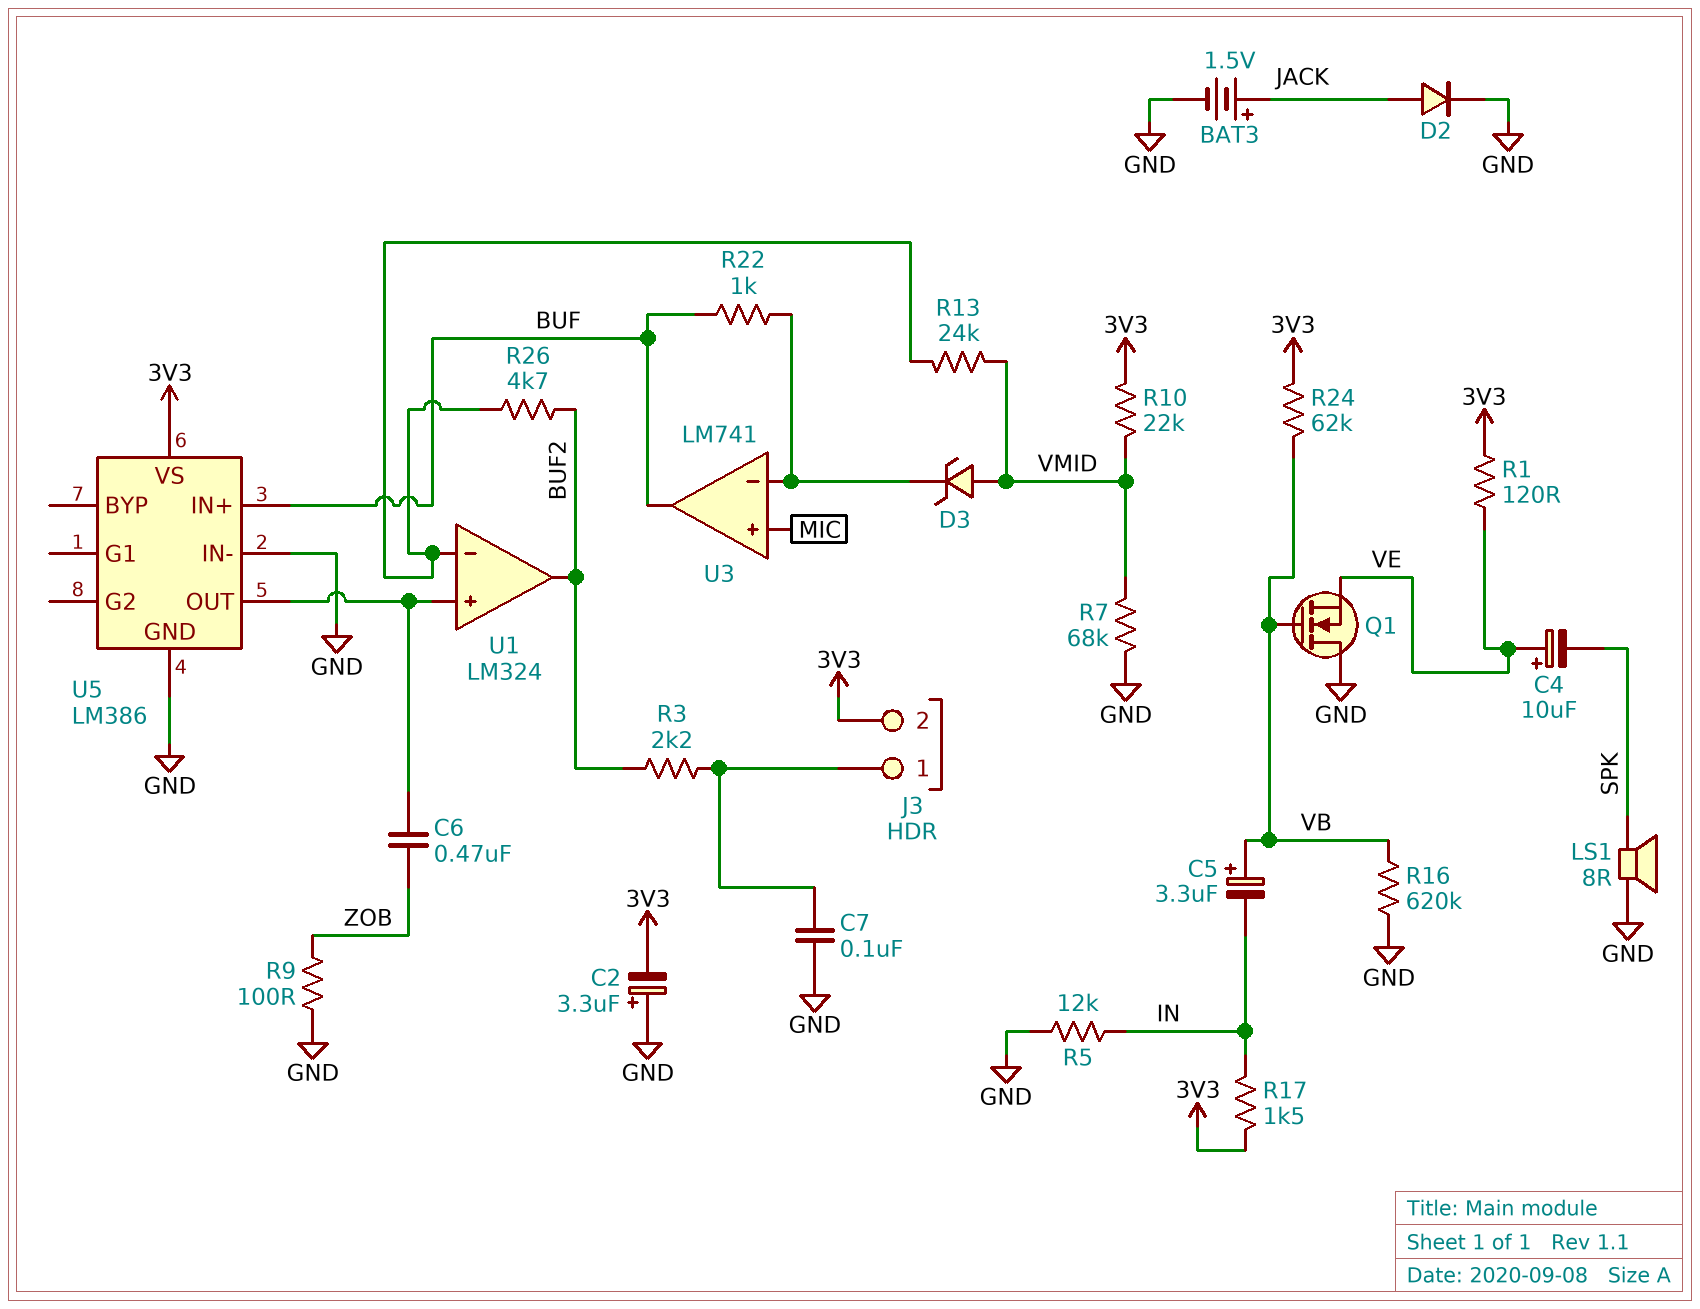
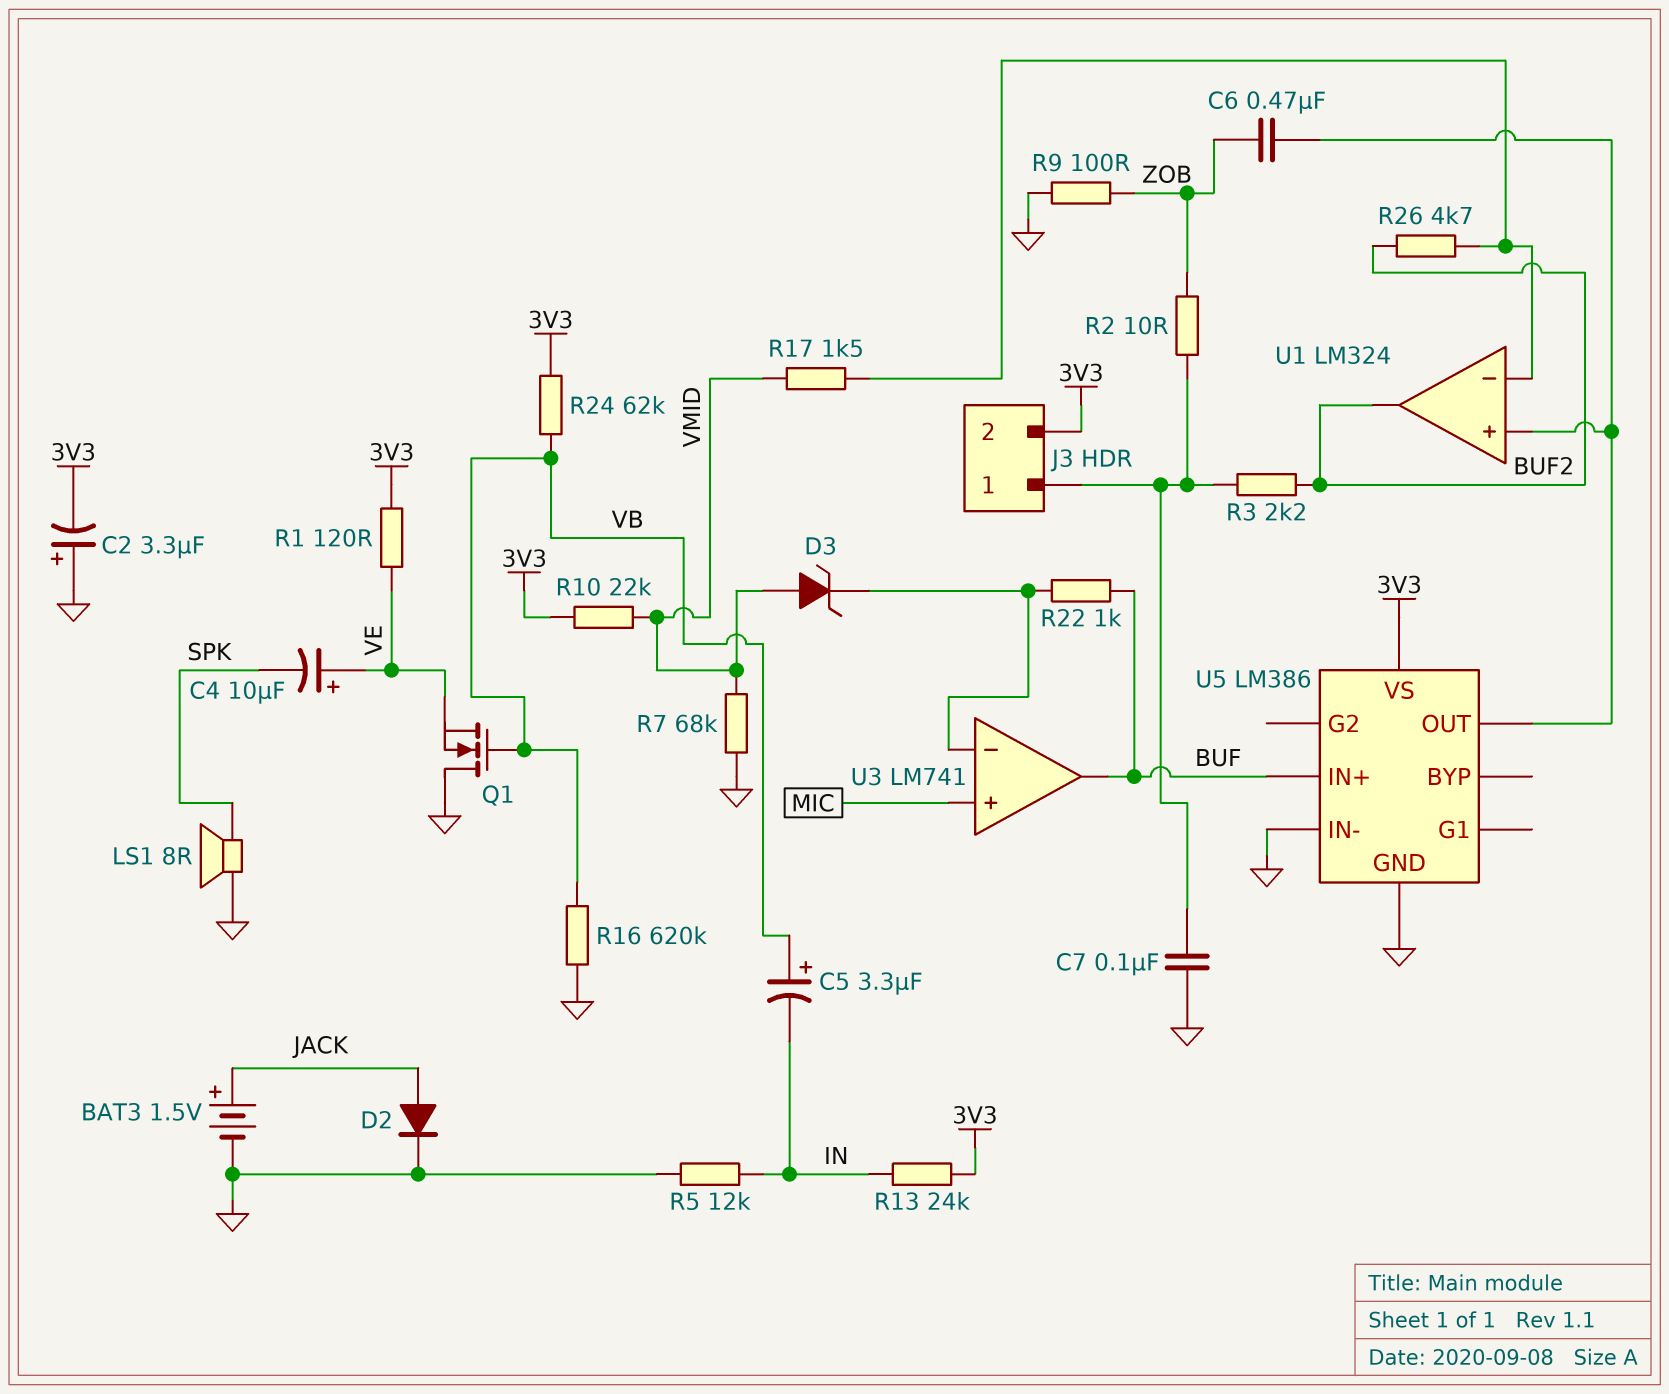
R2: none -> 10 (J3/1, ZOB)
R13: 24k (U1/in-, VMID) -> 24k (3V3, IN)
R17: 1.5k (3V3, IN) -> 1.5k (U1/in-, VMID)

